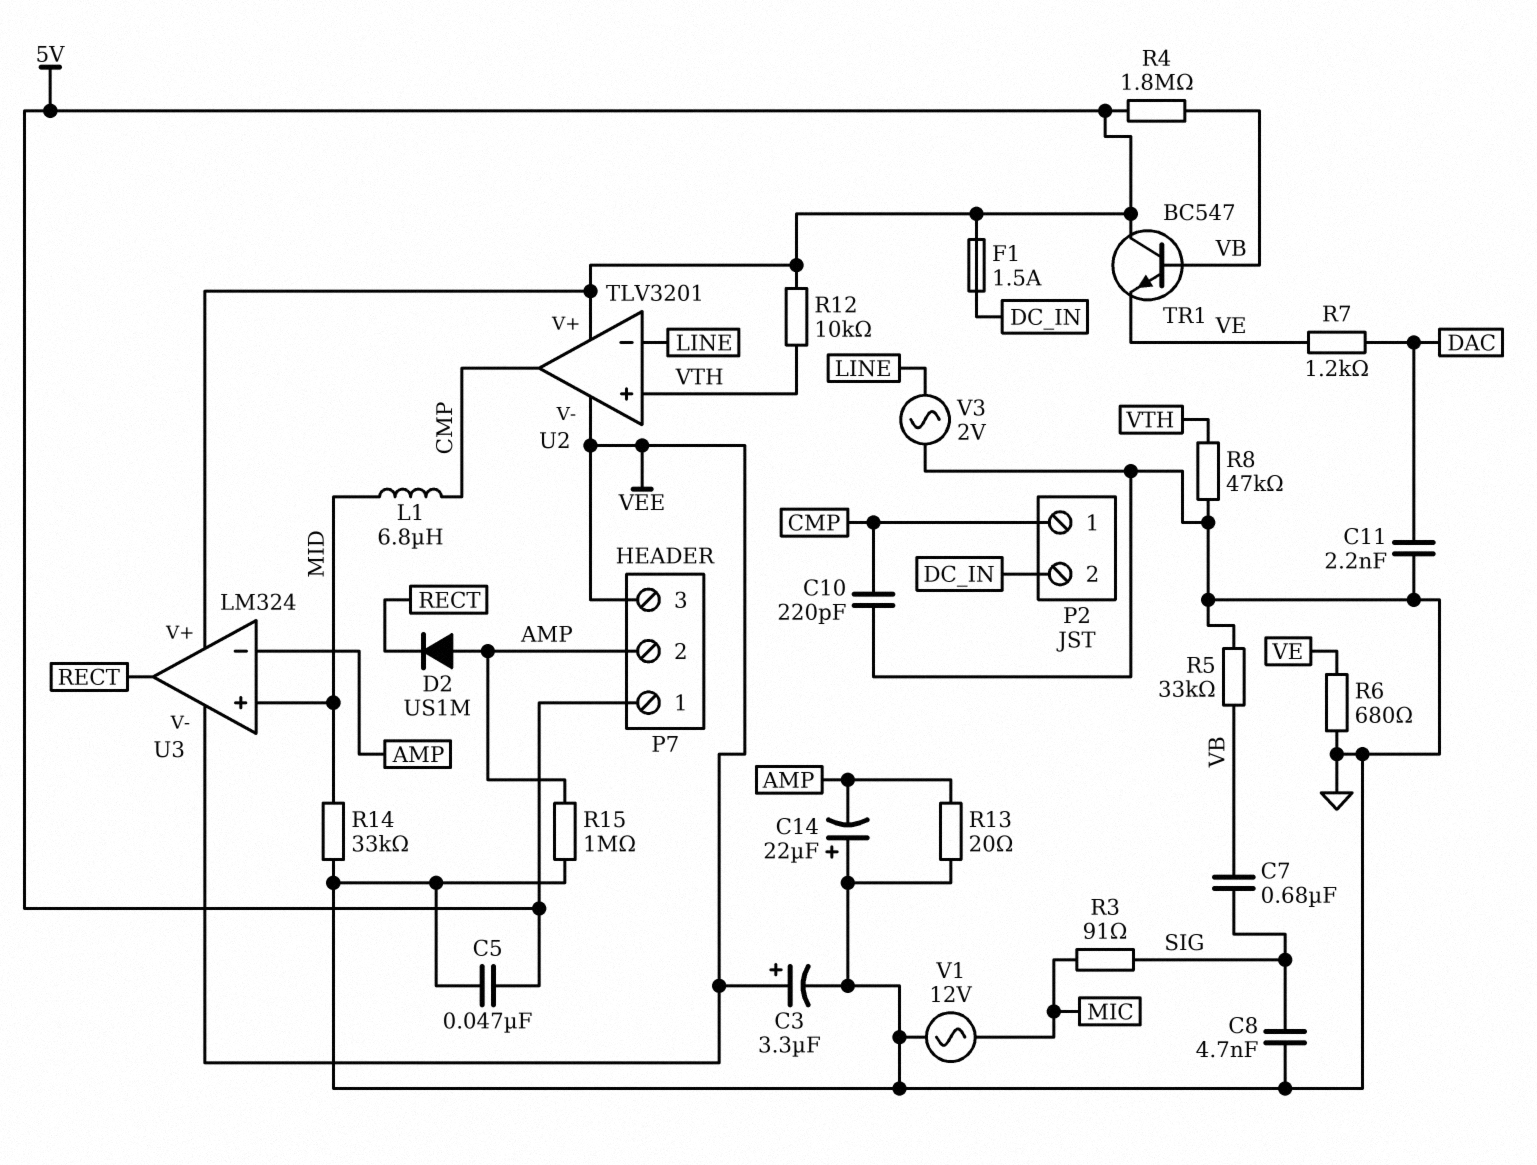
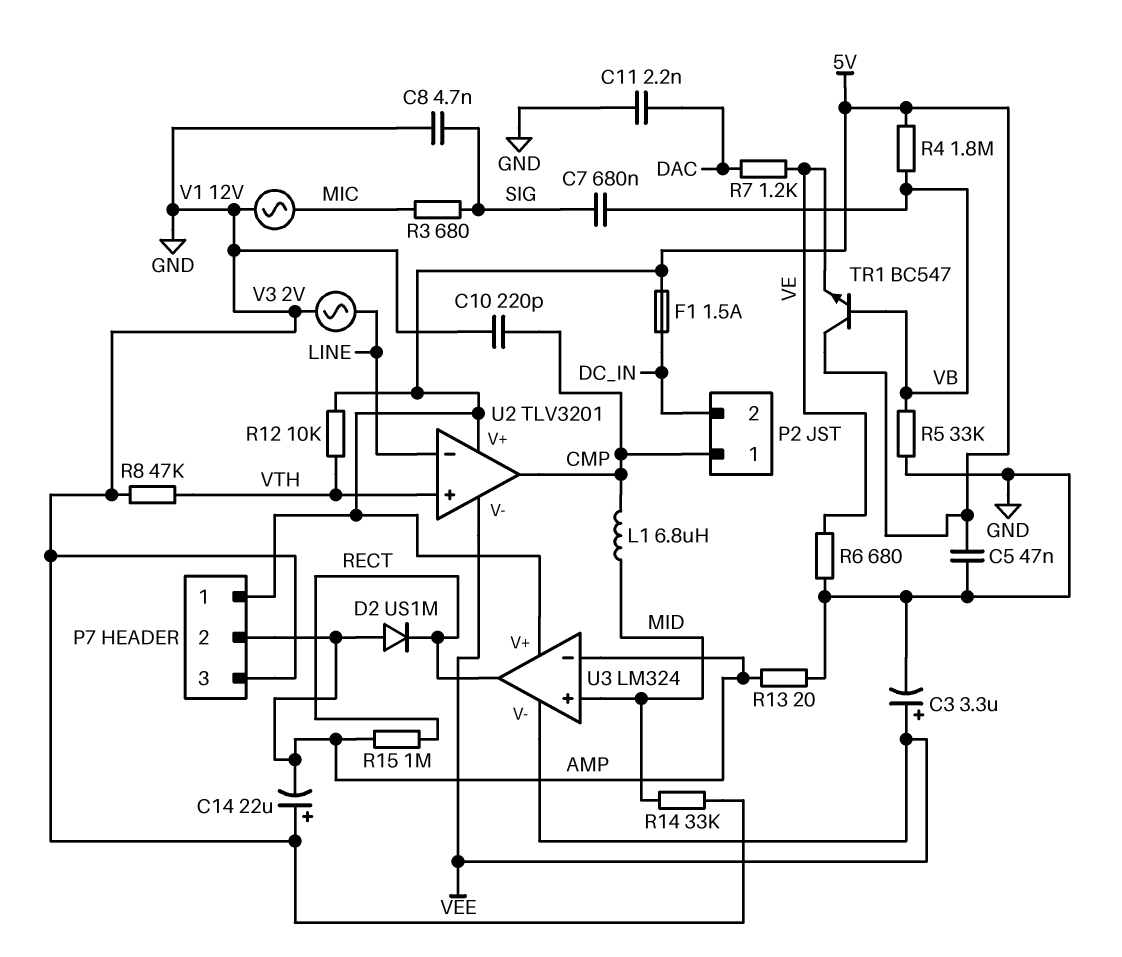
P7 pin 3: VEE -> GND
R3: 91 (MIC, SIG) -> 680 (MIC, SIG)
R15: 1M (AMP, GND) -> 1M (AMP, RECT)

